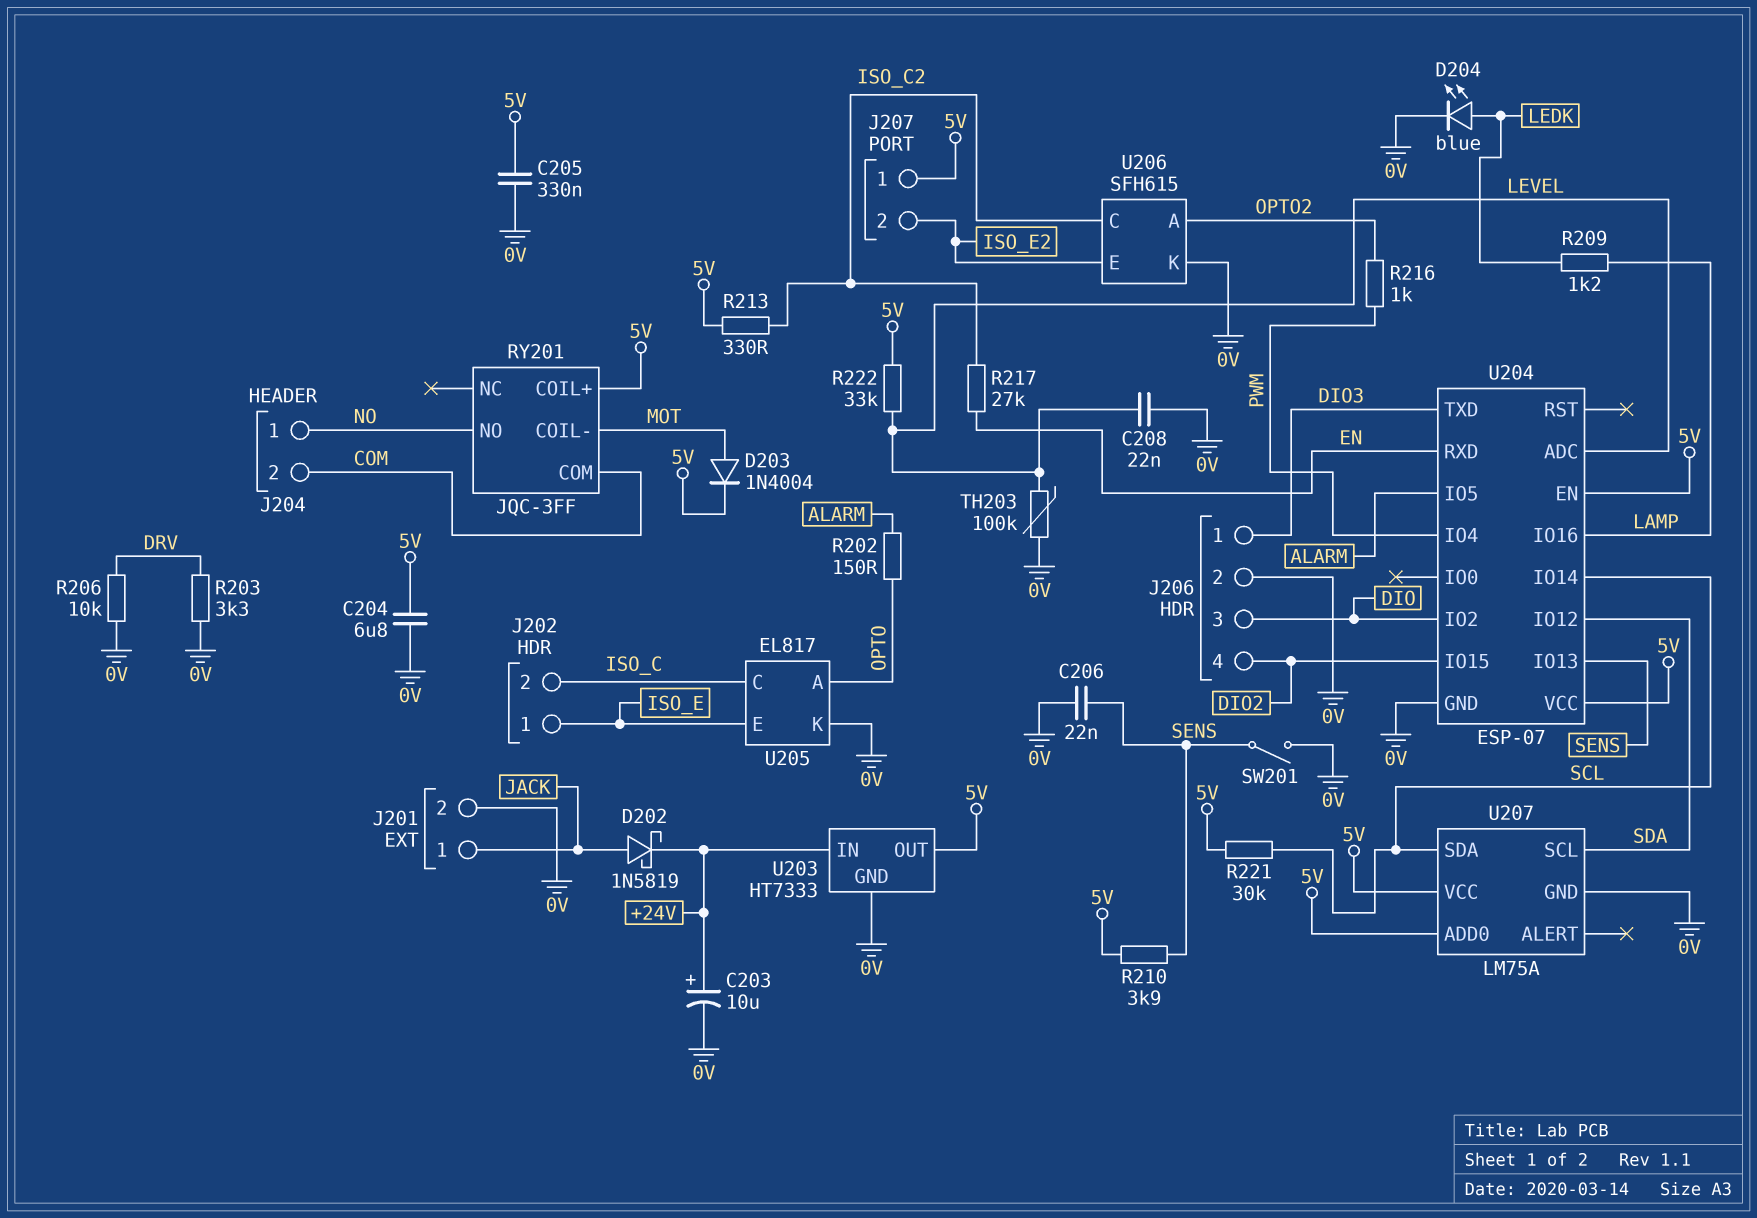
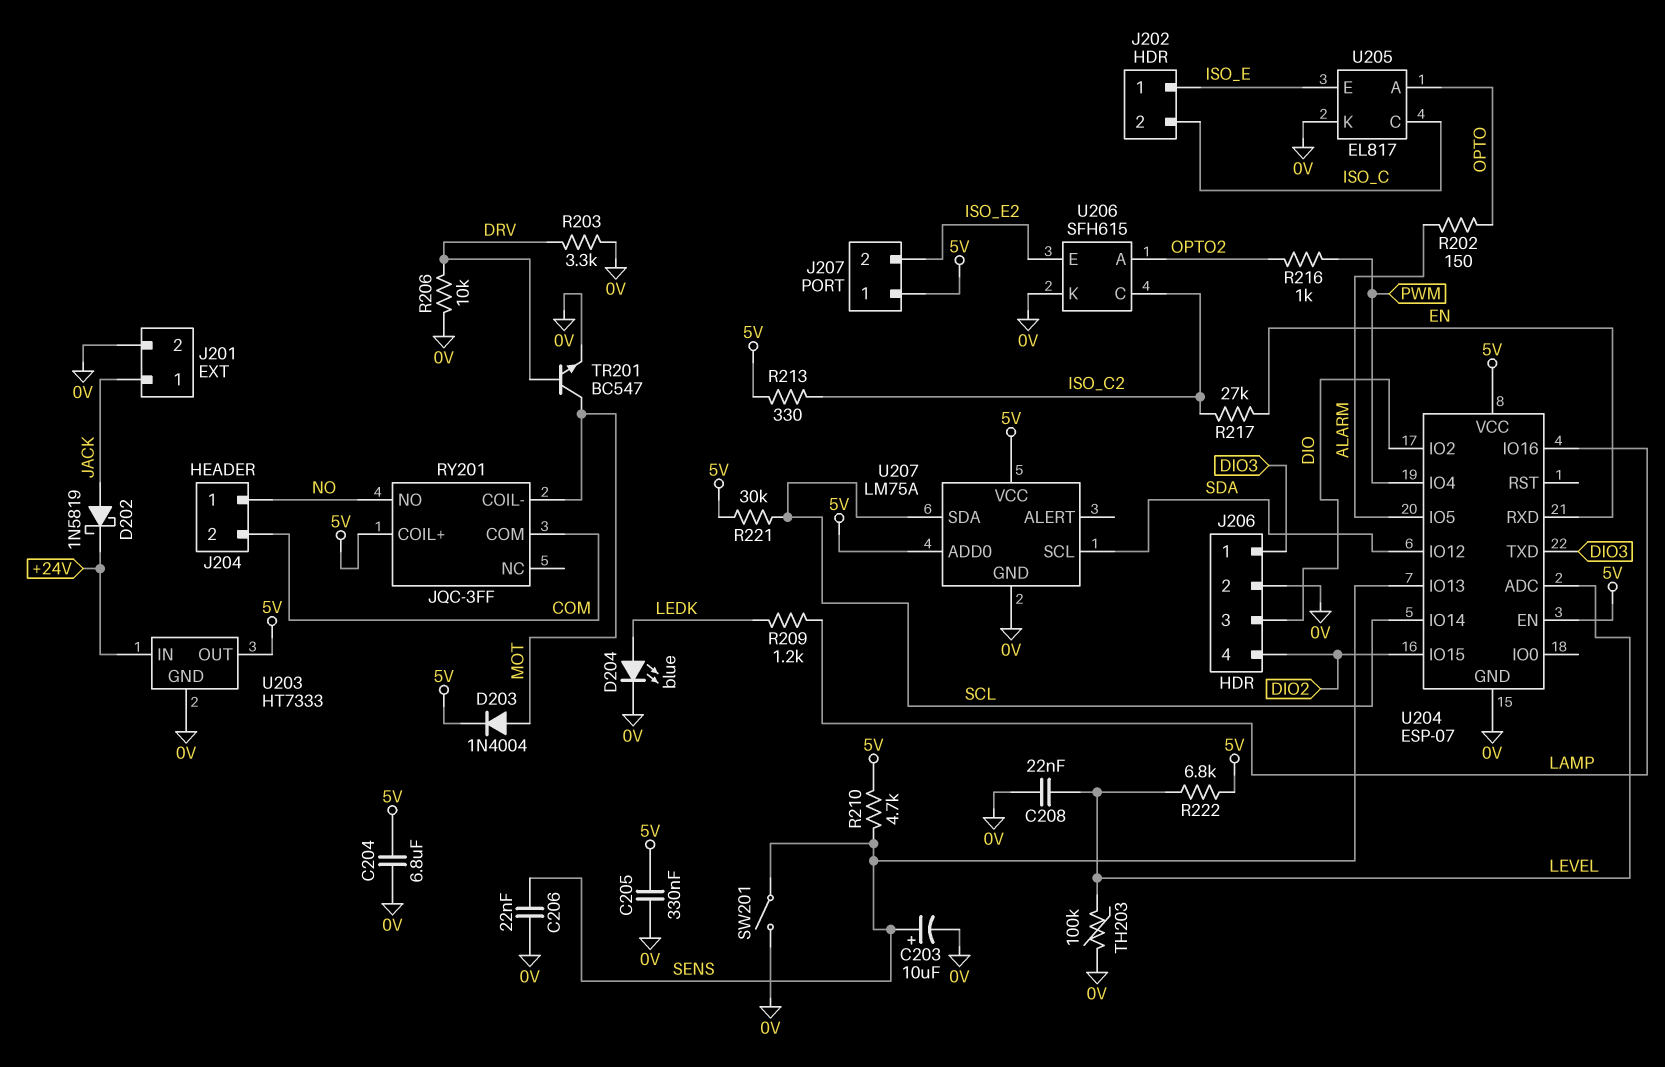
C203: 10uF (plus +24V, minus 0V) -> 10uF (plus SENS, minus 0V)
R210: 3.9k (5V, SENS) -> 4.7k (5V, SENS)
R222: 33k (5V, LEVEL) -> 6.8k (5V, LEVEL)
TR201: none -> NPN BC547 (B DRV, C MOT, E 0V)

